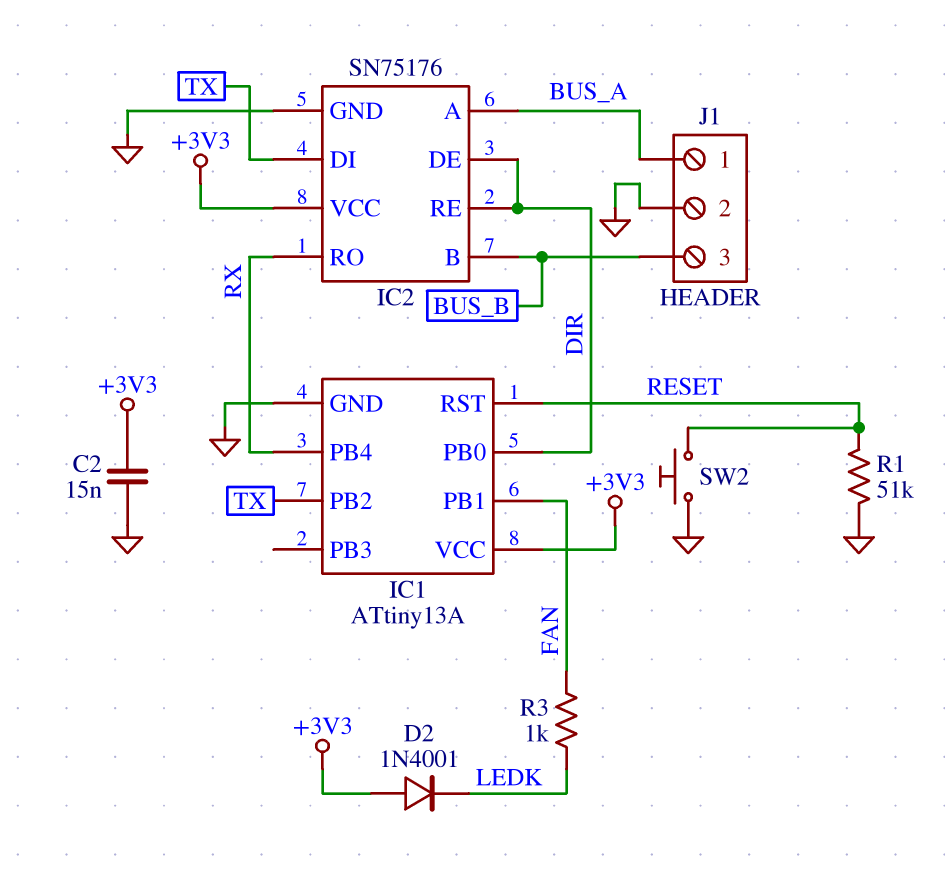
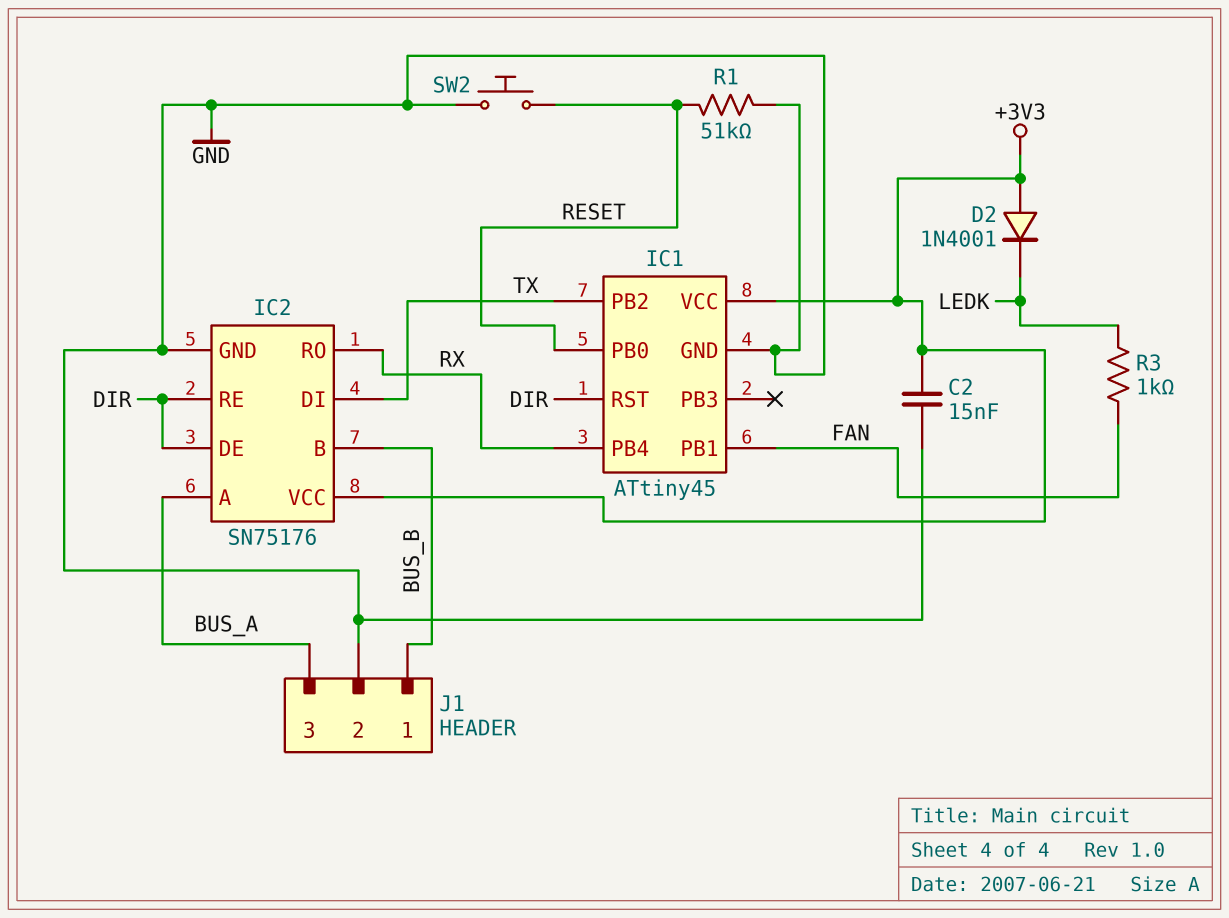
IC1: ATtiny13A -> ATtiny45
IC1 pin PB0: DIR -> RESET
IC1 pin RST: RESET -> DIR
J1 pin 1: BUS_A -> BUS_B
J1 pin 3: BUS_B -> BUS_A

